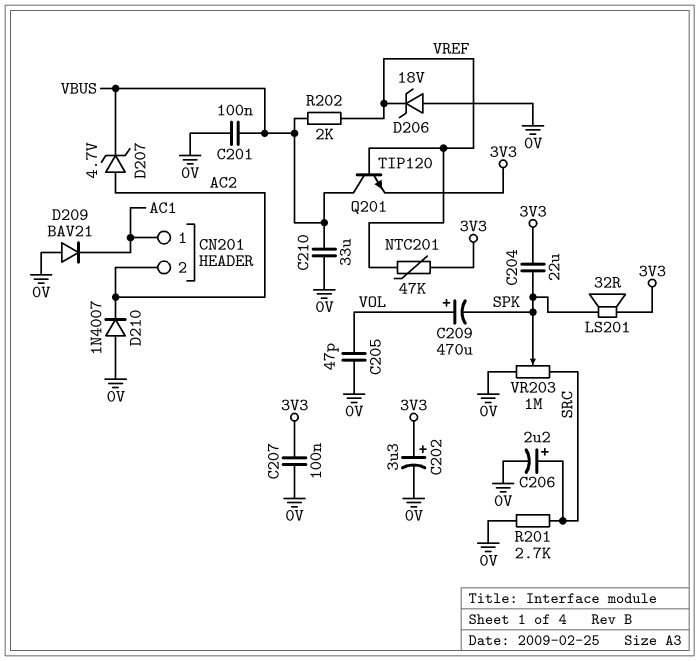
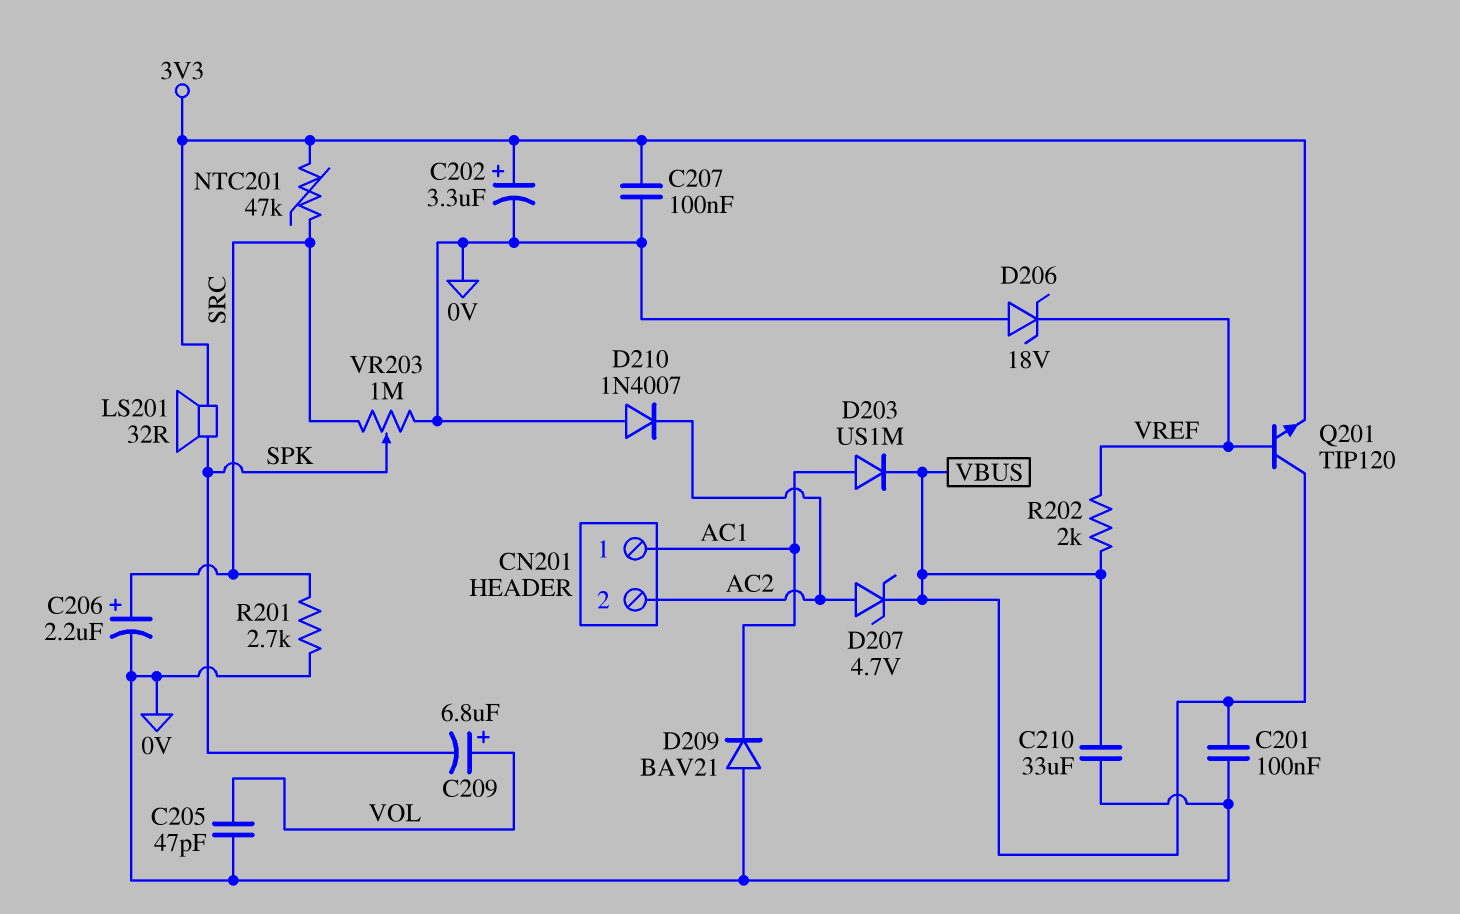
C204: 22uF (3V3, SPK) -> none
C209: 470uF (plus VOL, minus SPK) -> 6.8uF (plus VOL, minus SPK)
D203: none -> diode US1M (A AC1, K VBUS)
NTC201: 47k (3V3, VREF) -> 47k (3V3, SRC)

